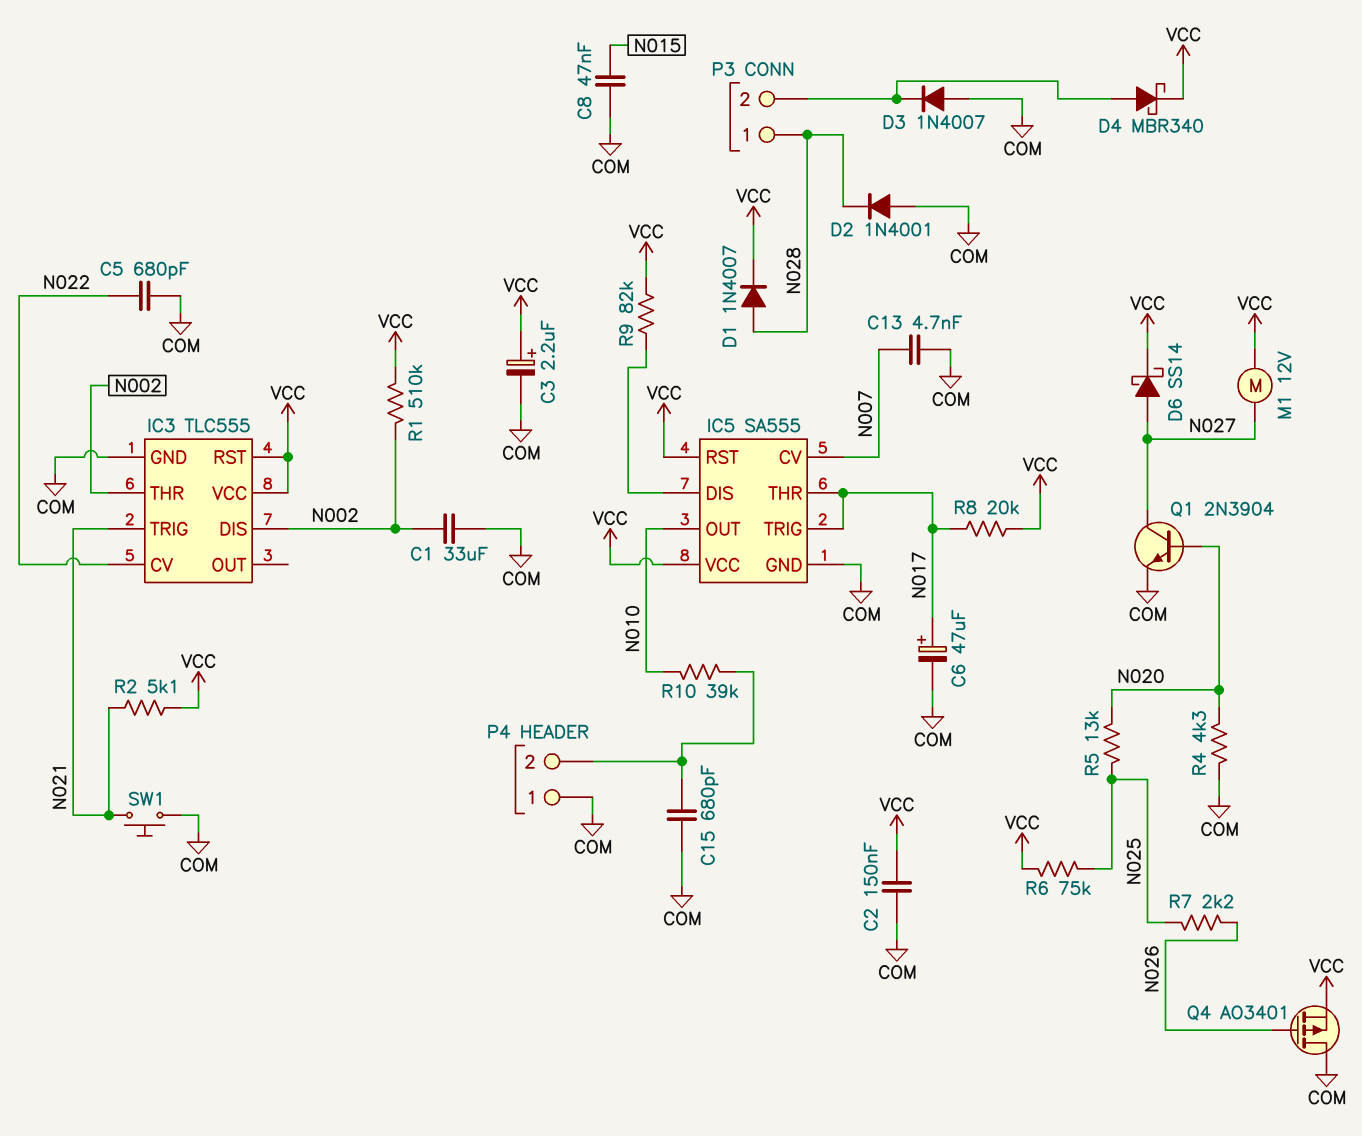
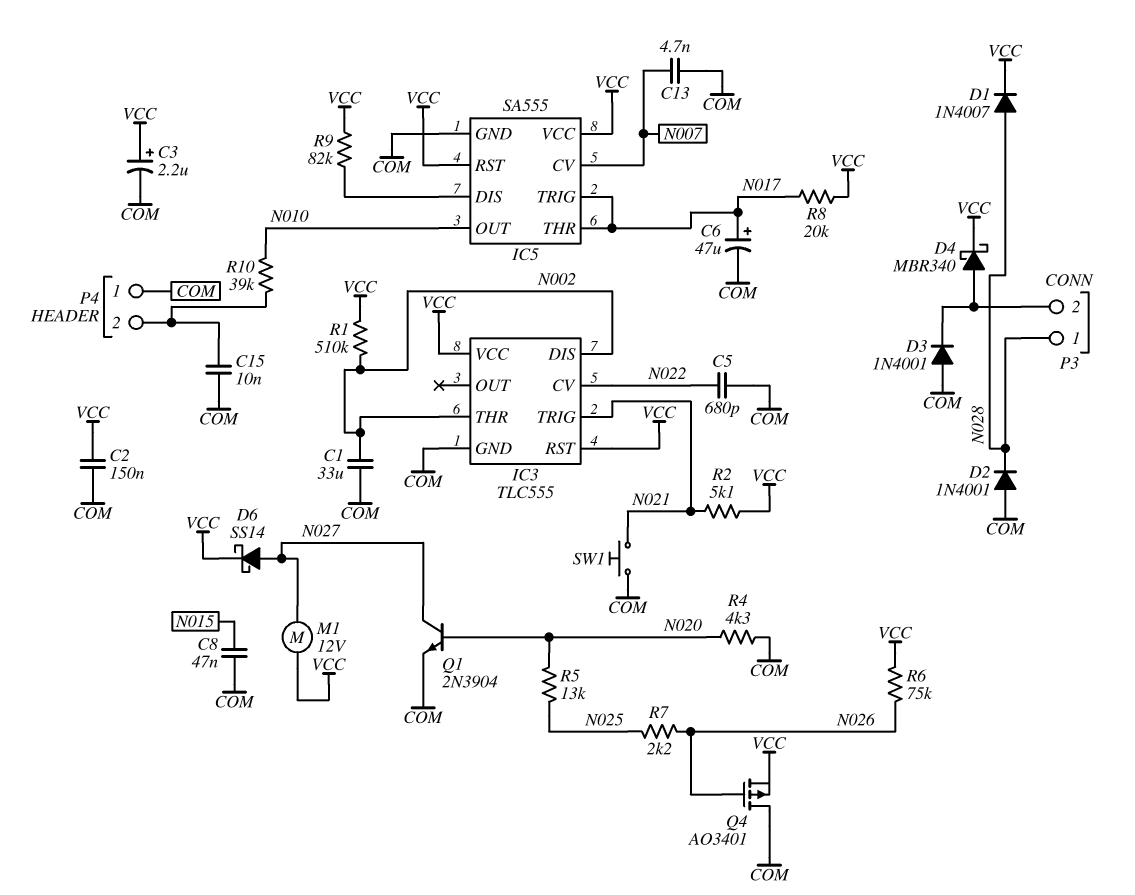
C15: 680pF (COM, P4/2) -> 10nF (COM, P4/2)
D3: diode 1N4007 (A COM, K P3/2) -> diode 1N4001 (A COM, K P3/2)
R6: 75k (N025, VCC) -> 75k (N026, VCC)

